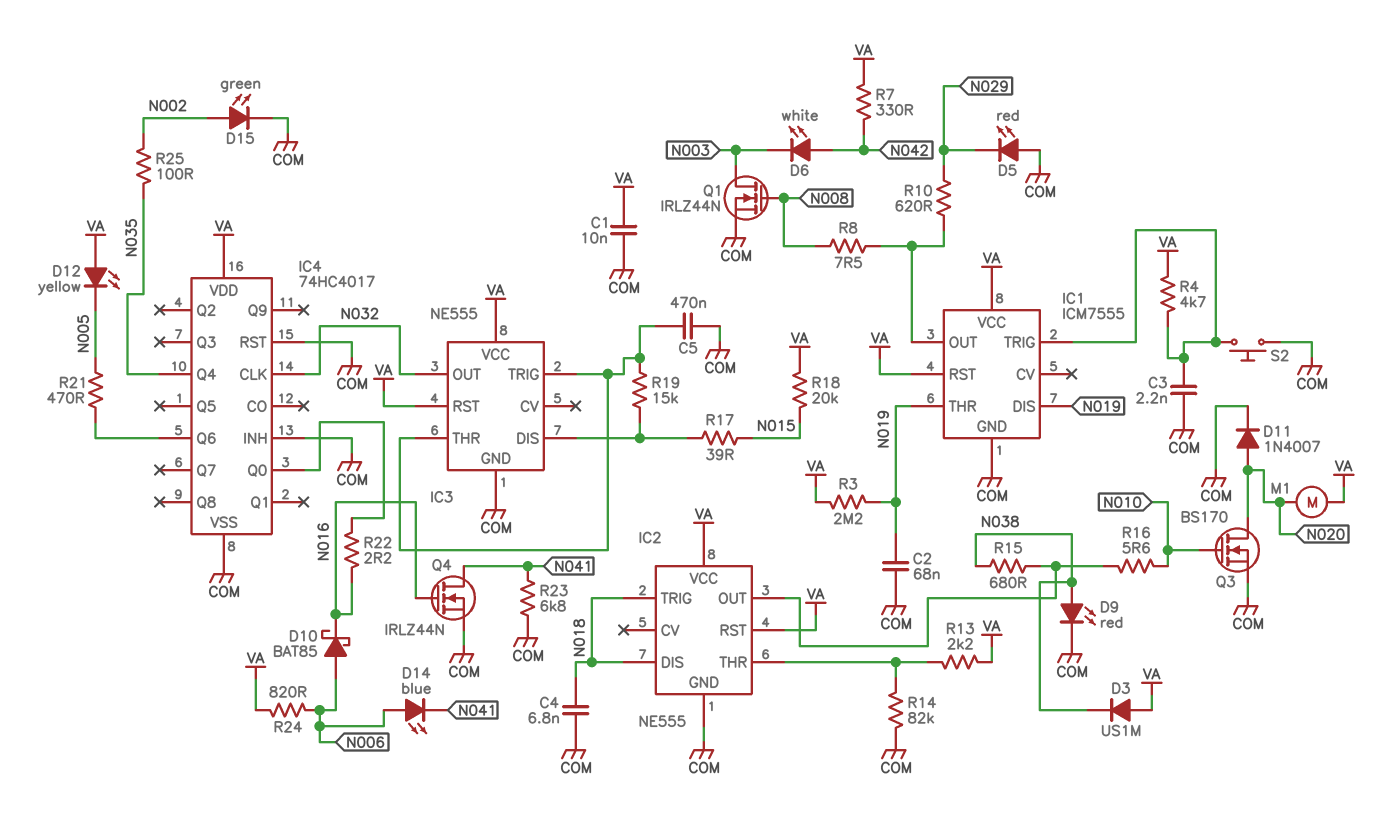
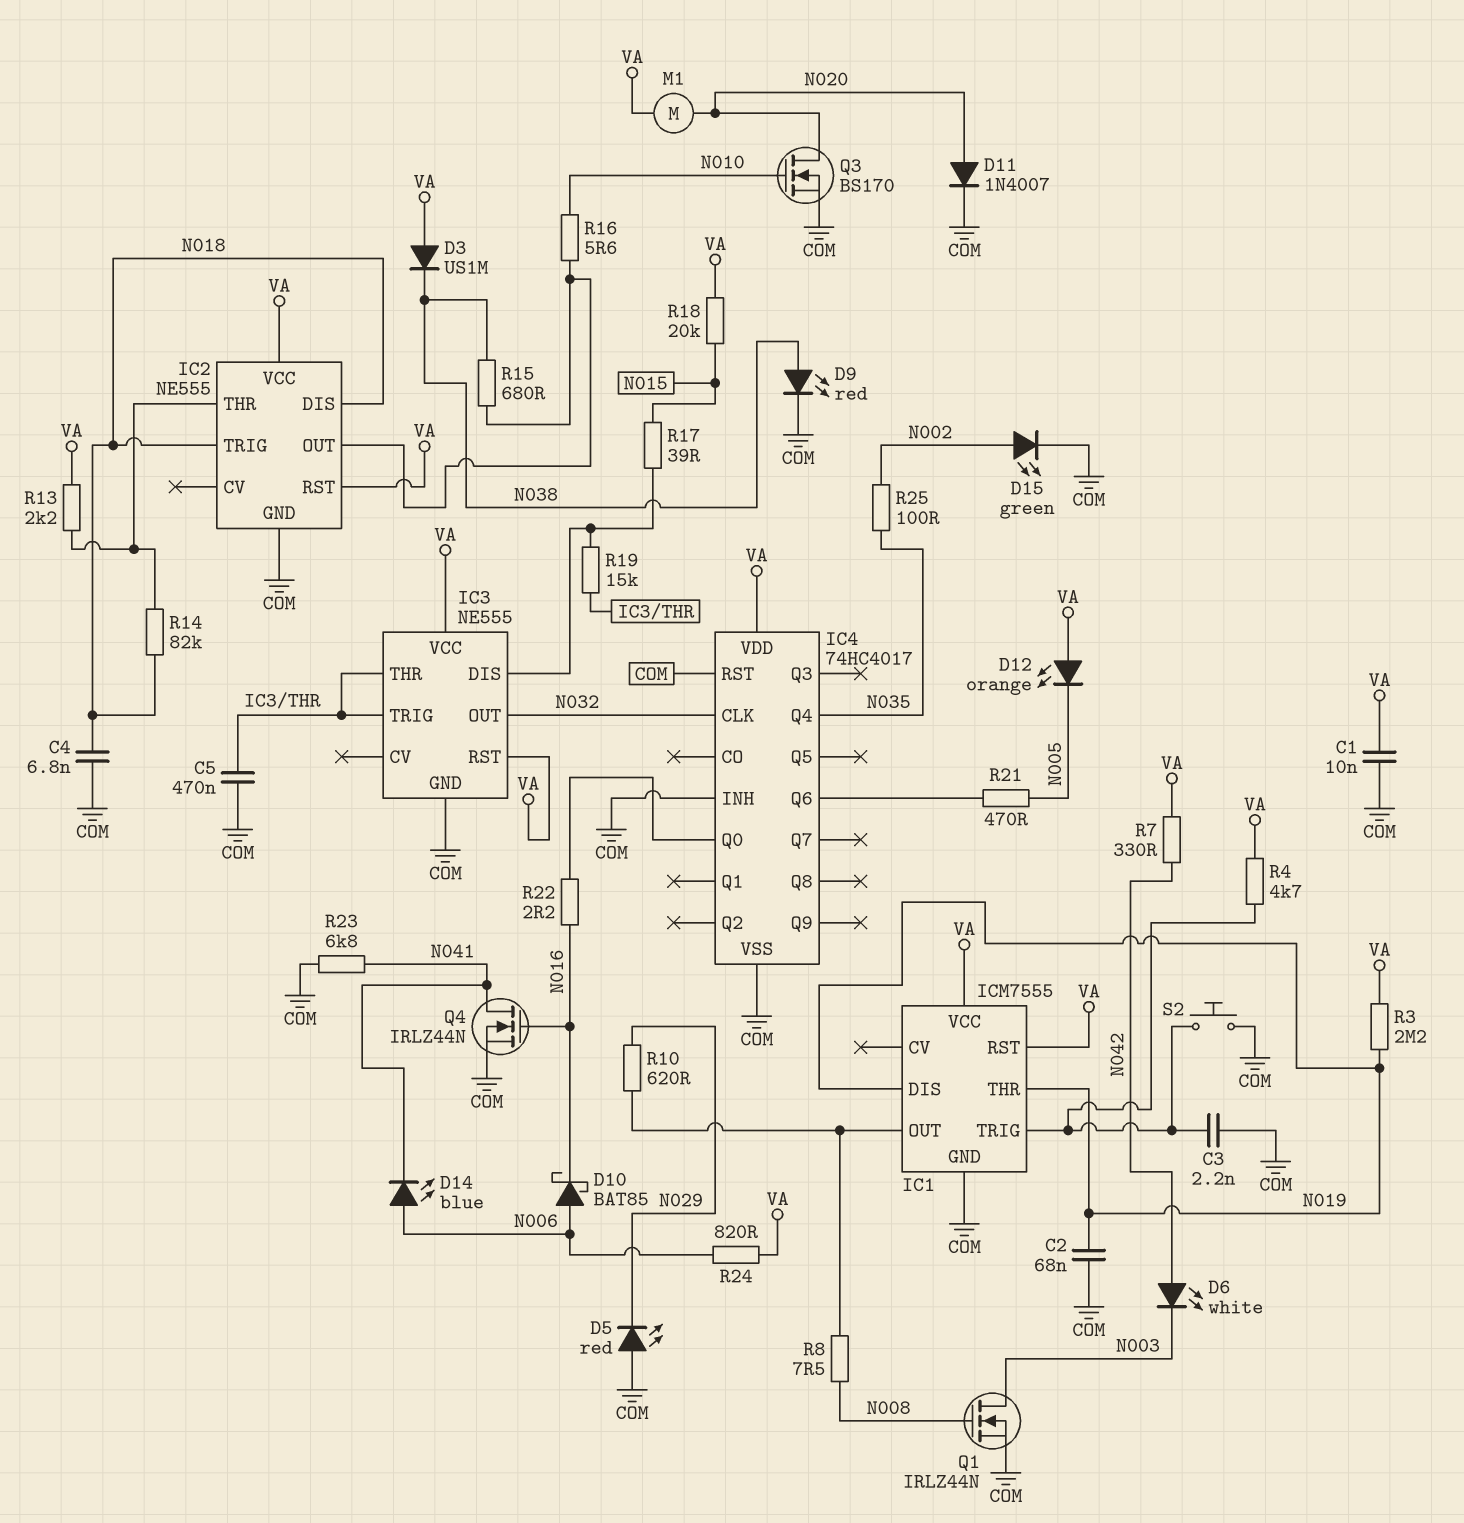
D12: LED yellow (A VA, K N005) -> LED orange (A VA, K N005)
R14: 82k (COM, IC2/THR) -> 82k (IC2/THR, N018)

